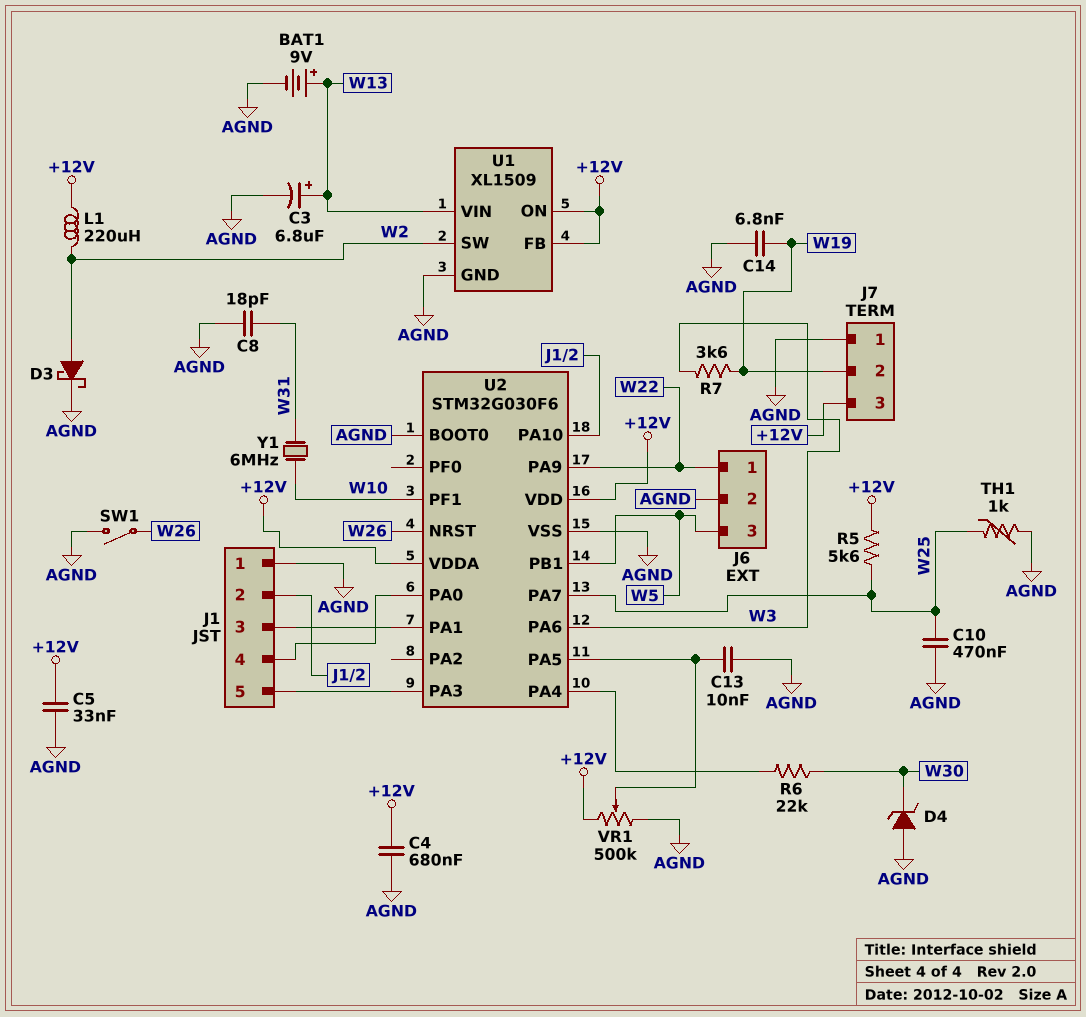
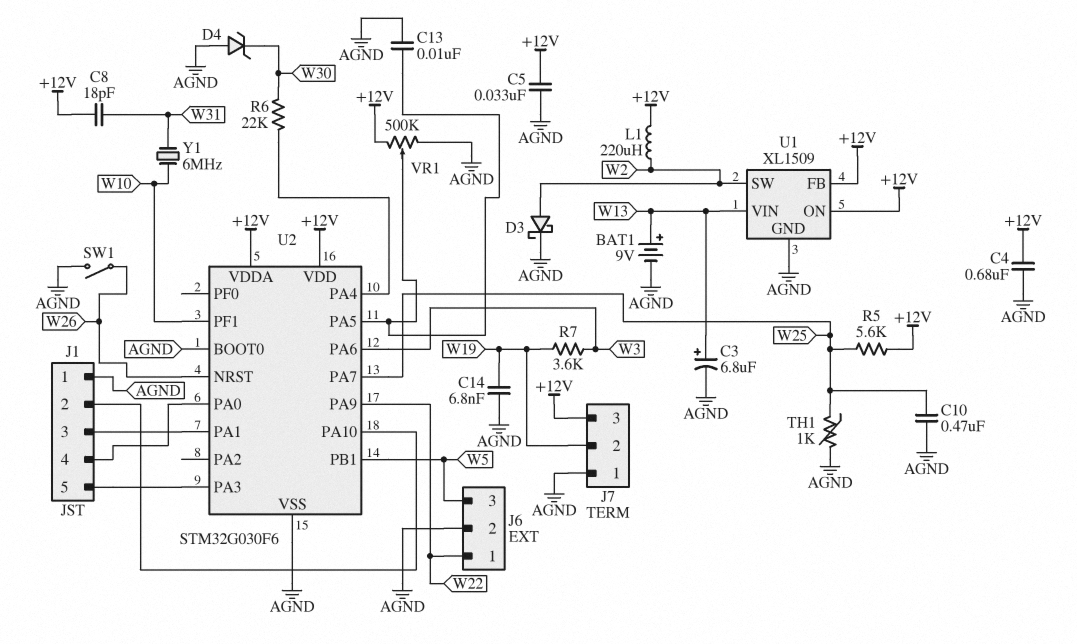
C8: 18pF (AGND, W31) -> 18pF (+12V, W31)

